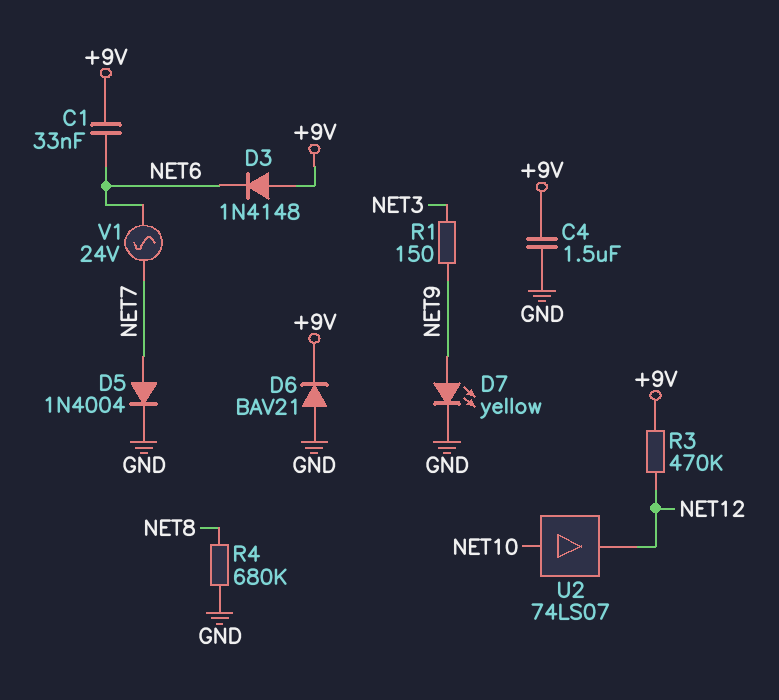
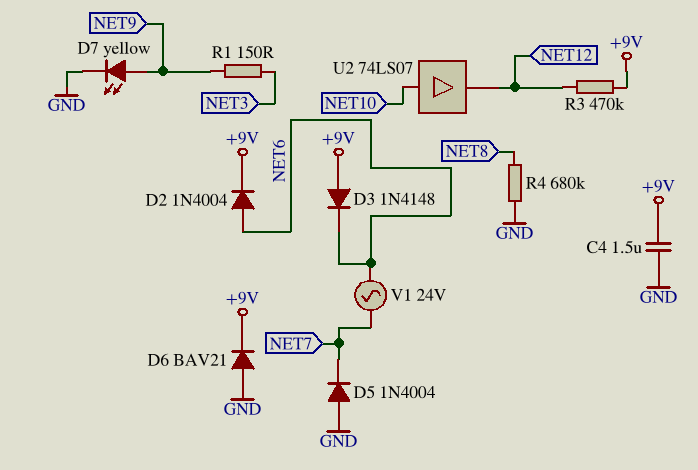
C1: 33nF (+9V, NET6) -> none
D2: none -> diode 1N4004 (A NET6, K +9V)
D5: diode 1N4004 (A NET7, K GND) -> diode 1N4004 (A GND, K NET7)

